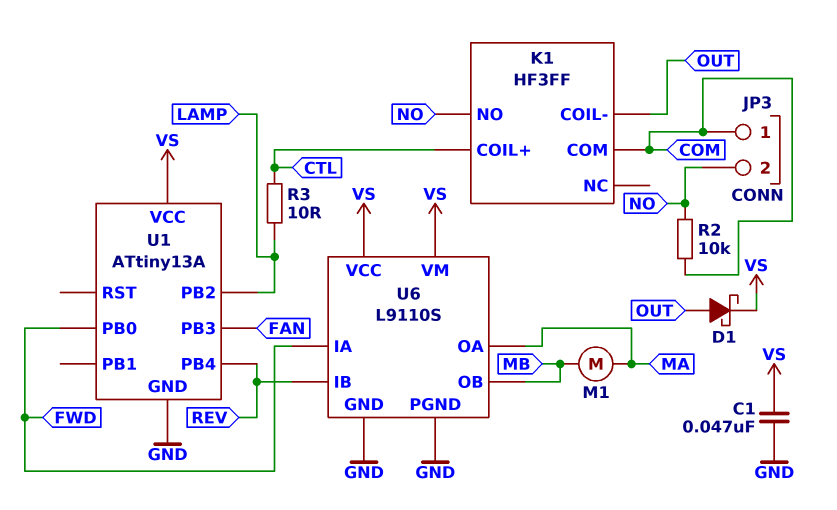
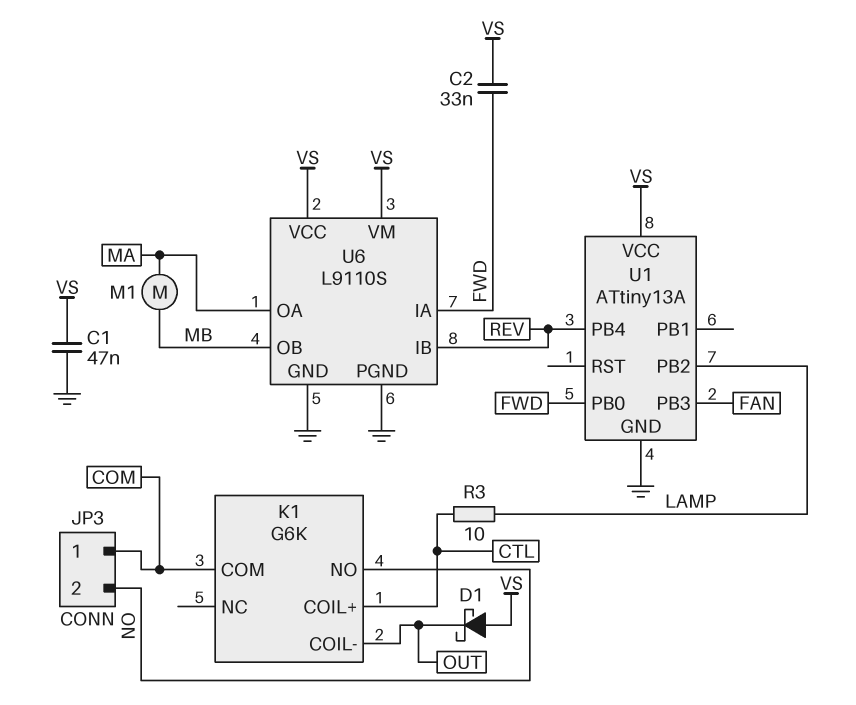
C2: none -> 33nF (FWD, VS)
D1: schottky (A OUT, K VS) -> schottky (A VS, K OUT)
K1: HF3FF -> G6K
R2: 10k (COM, NO) -> none

